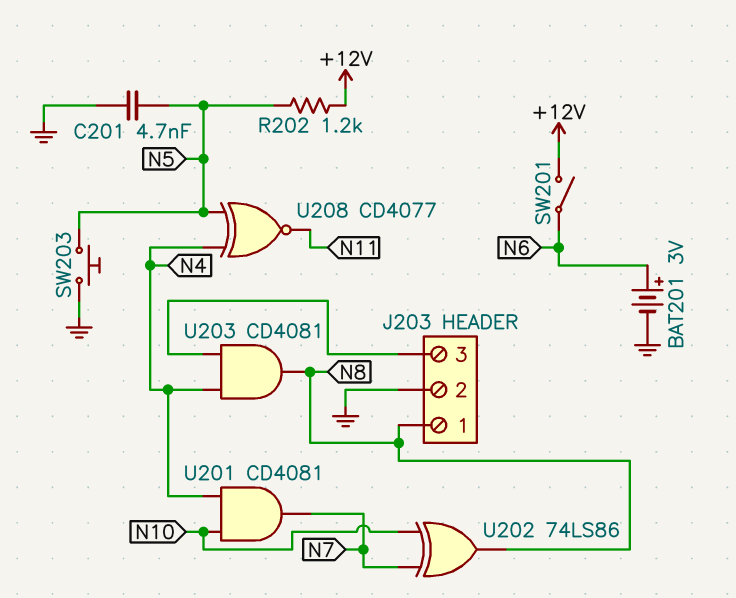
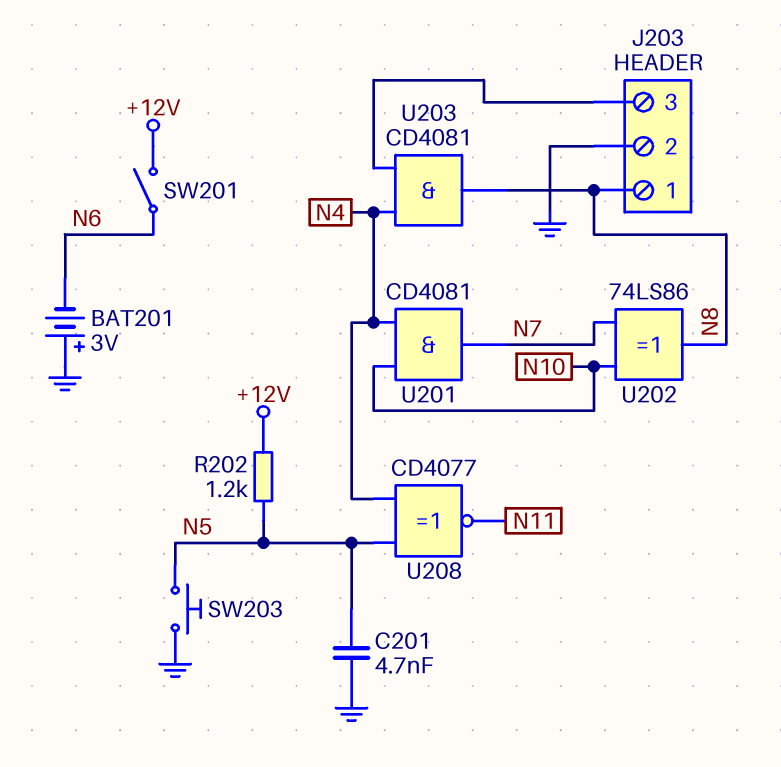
BAT201: 3V (plus N6, minus GND) -> 3V (plus GND, minus N6)

